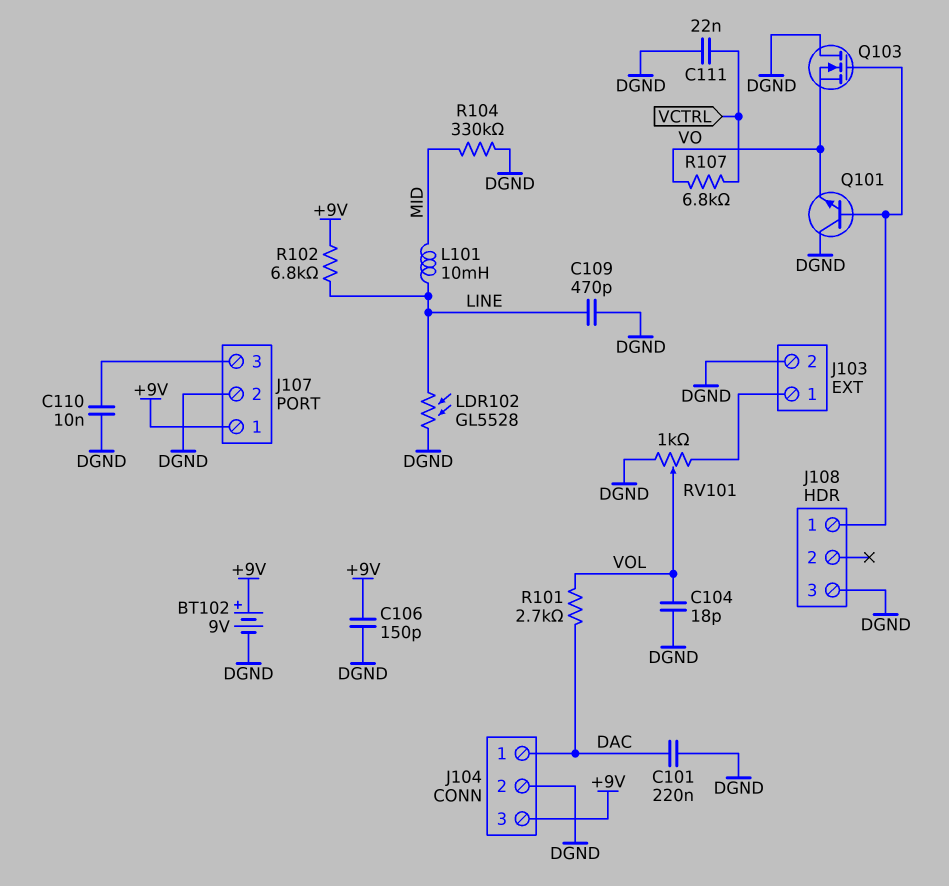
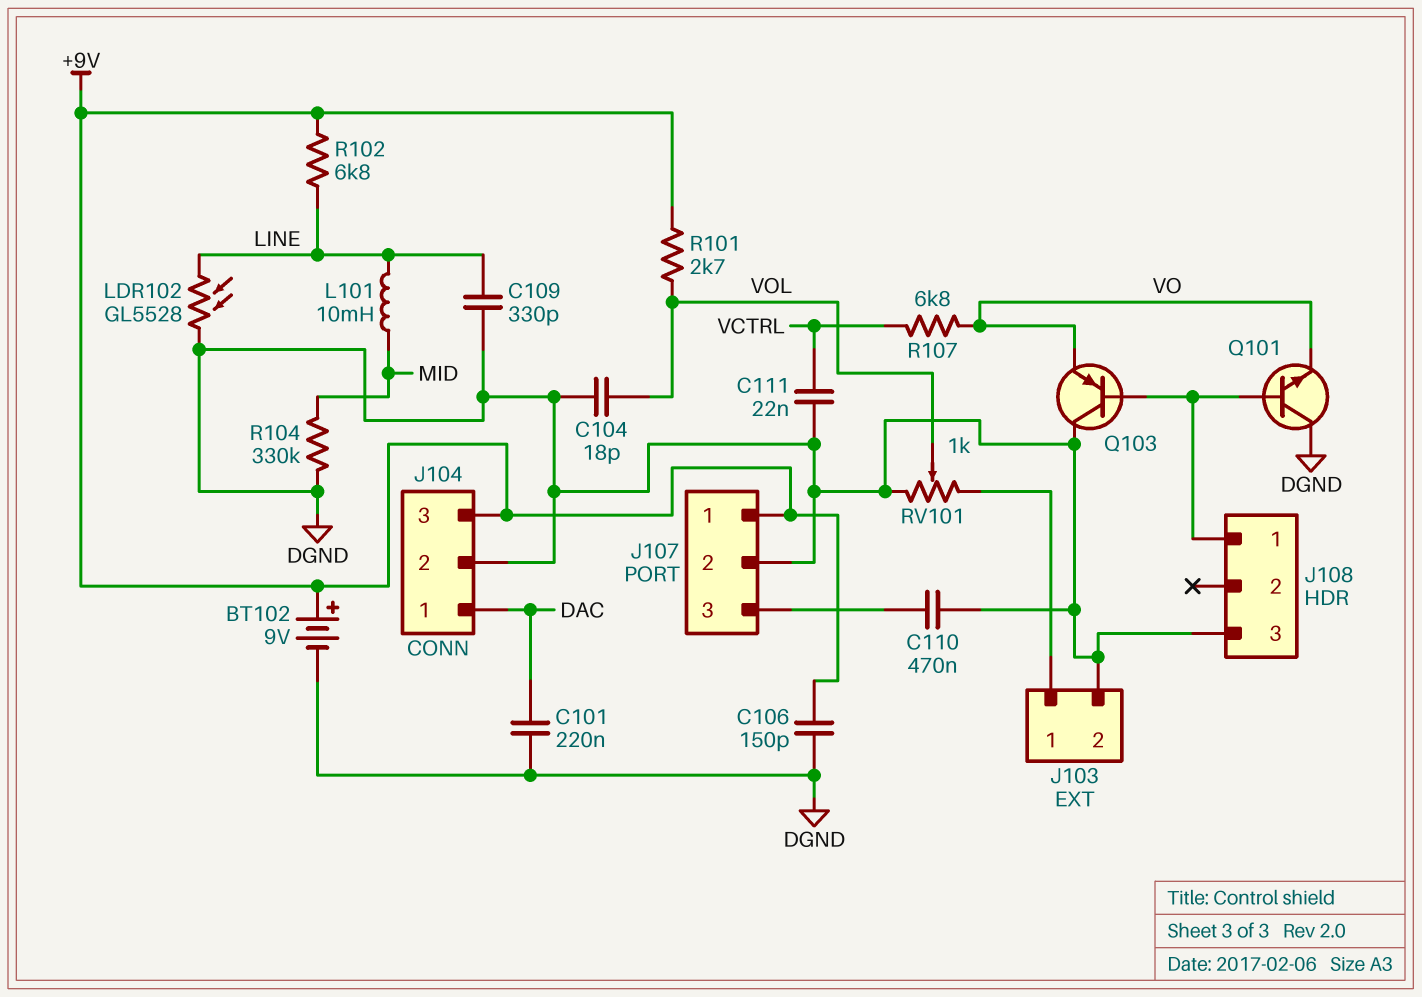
C109: 470pF (DGND, LINE) -> 330pF (DGND, LINE)
C110: 10nF (DGND, J107/3) -> 470nF (DGND, J107/3)
Q103: NMOS (G J108/1, D DGND, S VO) -> PNP (B J108/1, C DGND, E VO)
R101: 2.7k (DAC, VOL) -> 2.7k (+9V, VOL)

